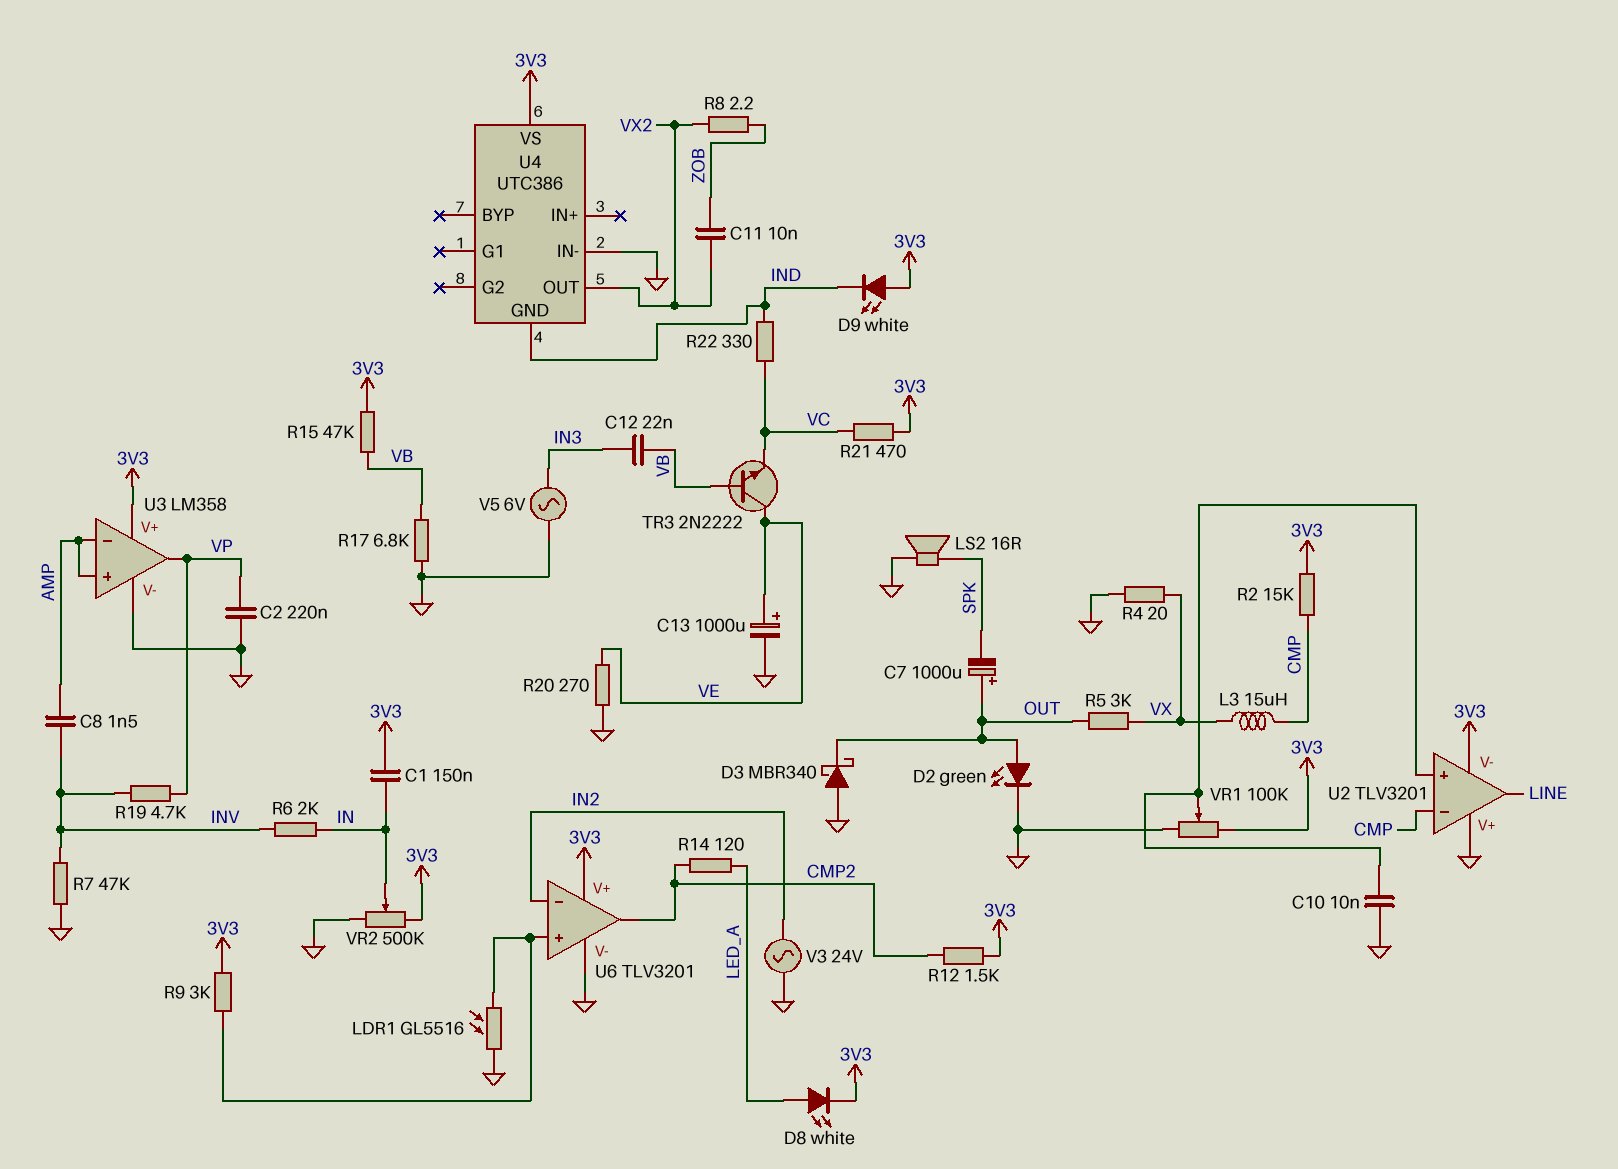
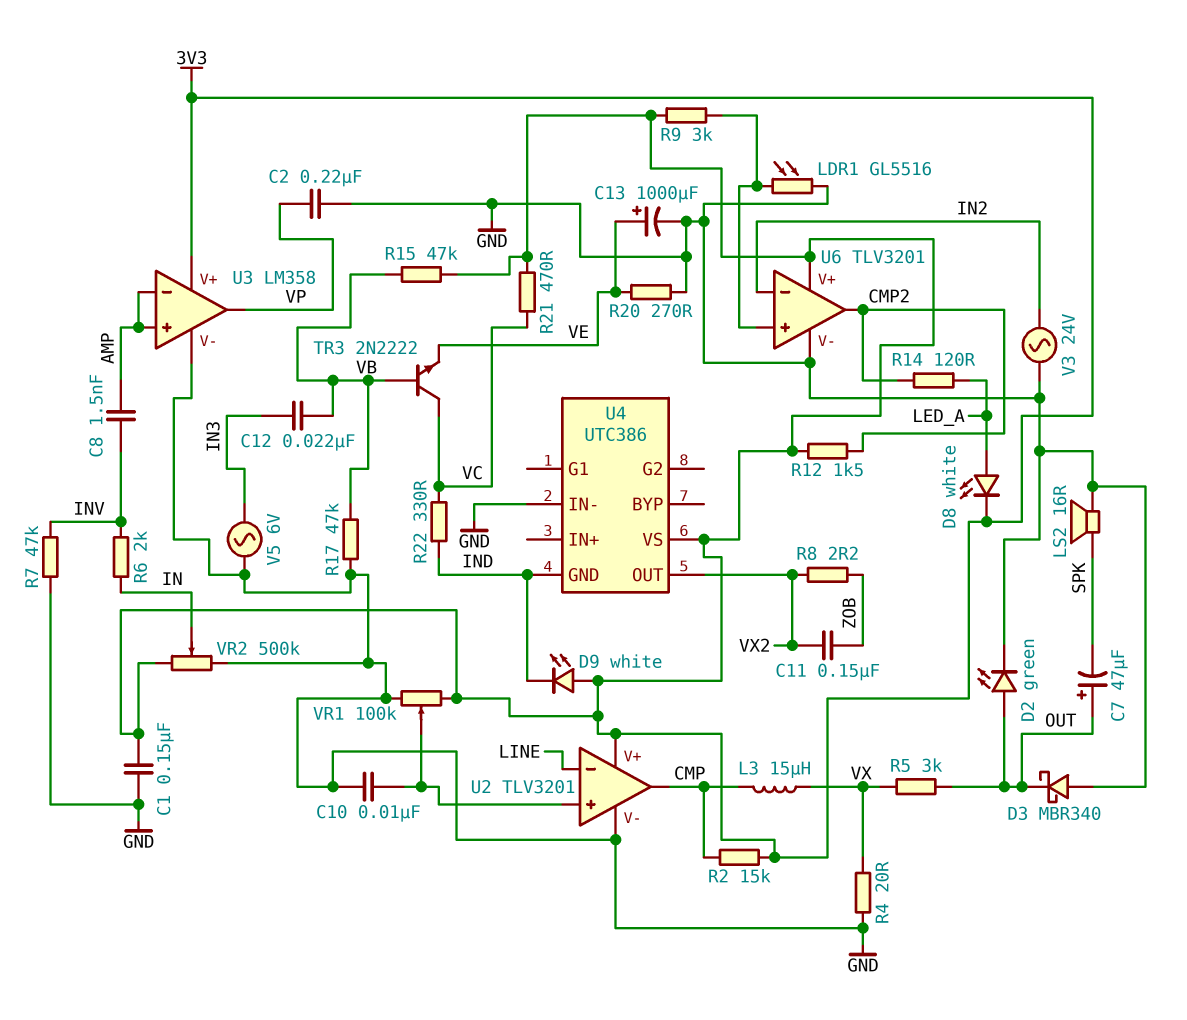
C1: 150nF (3V3, IN) -> 150nF (3V3, GND)
C7: 1000uF (plus OUT, minus SPK) -> 47uF (plus OUT, minus SPK)
C11: 10nF (VX2, ZOB) -> 150nF (VX2, ZOB)
R17: 6.8k (GND, VB) -> 47k (GND, VB)
R19: 4.7k (INV, VP) -> none
TR3: NPN 2N2222 (B VB, C VE, E VC) -> NPN 2N2222 (B VB, C VC, E VE)
U2 pin V+: GND -> 3V3
U2 pin V-: 3V3 -> GND
U2 pin in-: CMP -> LINE
U2 pin out: LINE -> CMP

